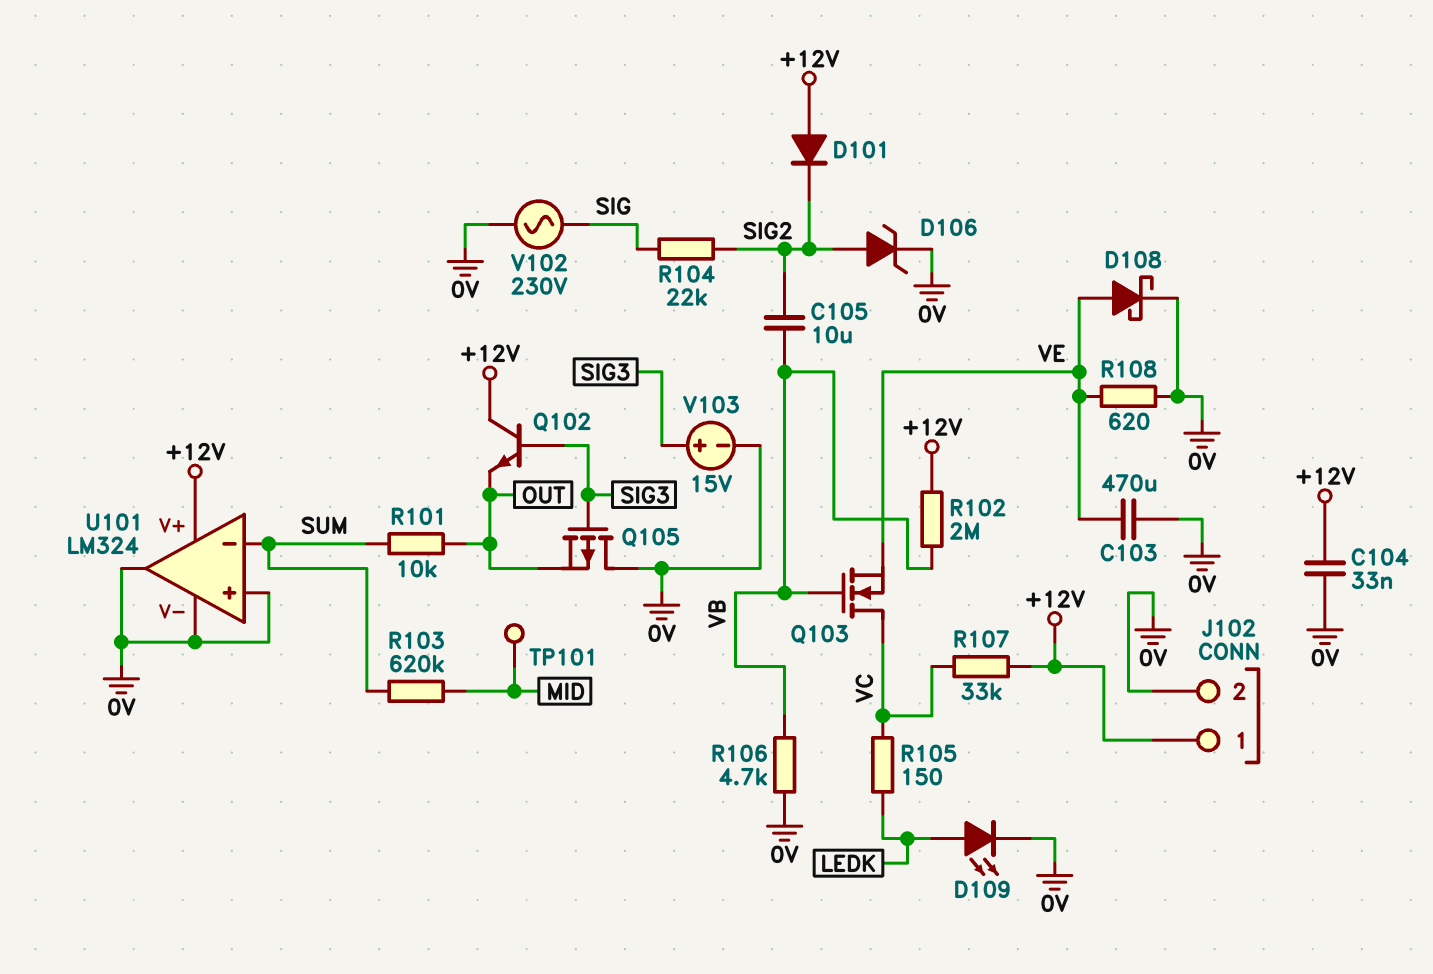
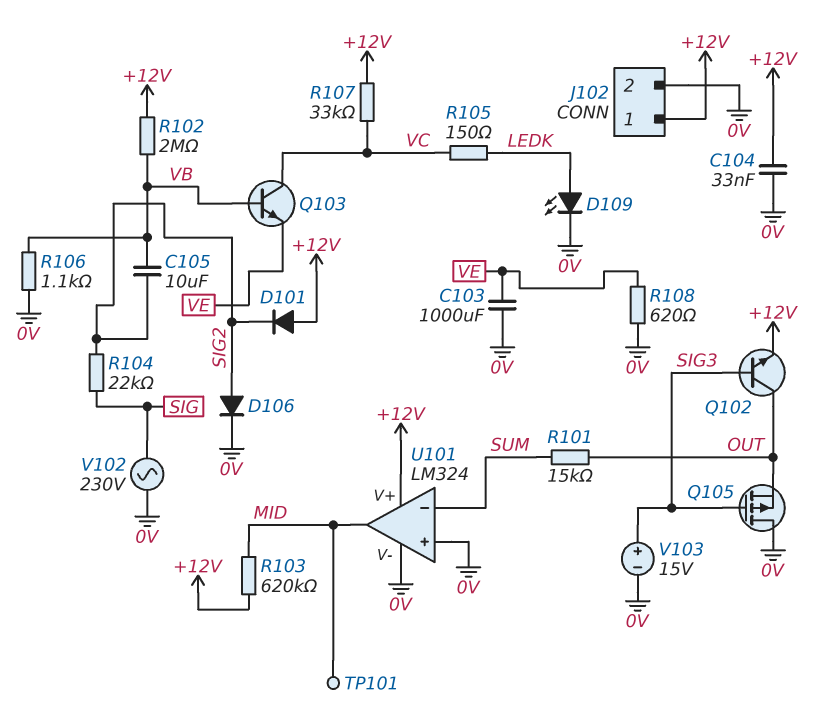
C103: 470uF (0V, VE) -> 1000uF (0V, VE)
D106: zener (A SIG2, K 0V) -> diode (A SIG2, K 0V)
D108: schottky (A VE, K 0V) -> none
Q102: NPN (B SIG3, C +12V, E OUT) -> NPN (B SIG3, C OUT, E +12V)
Q103: NMOS (G VB, D VC, S VE) -> NPN (B VB, C VC, E VE)
R101: 10k (OUT, SUM) -> 15k (OUT, SUM)
R103: 620k (MID, SUM) -> 620k (+12V, MID)
R106: 4.7k (0V, VB) -> 1.1k (0V, VB)
U101 pin out: 0V -> MID

